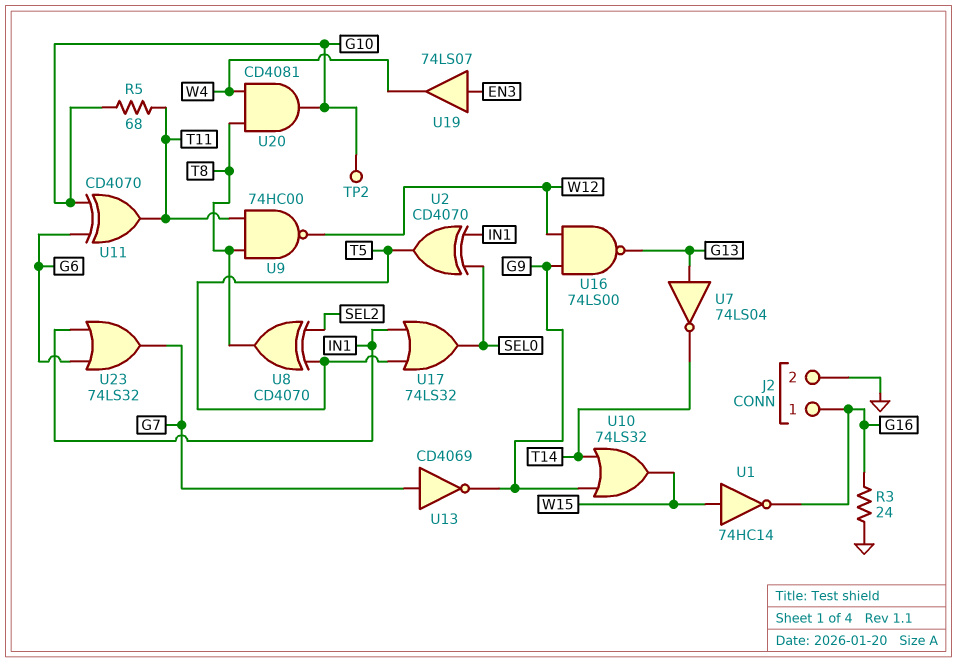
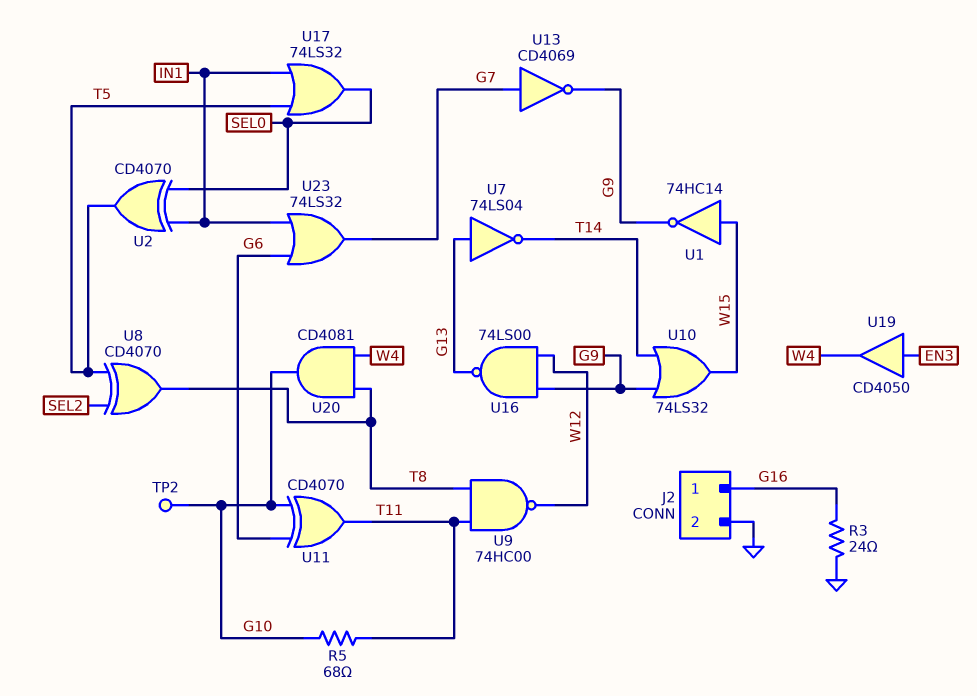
U1: NOT 74HC14 (in W15, out G16) -> NOT 74HC14 (in W15, out G9)
U19: buffer 74LS07 (in EN3, out W4) -> buffer CD4050 (in EN3, out W4)

